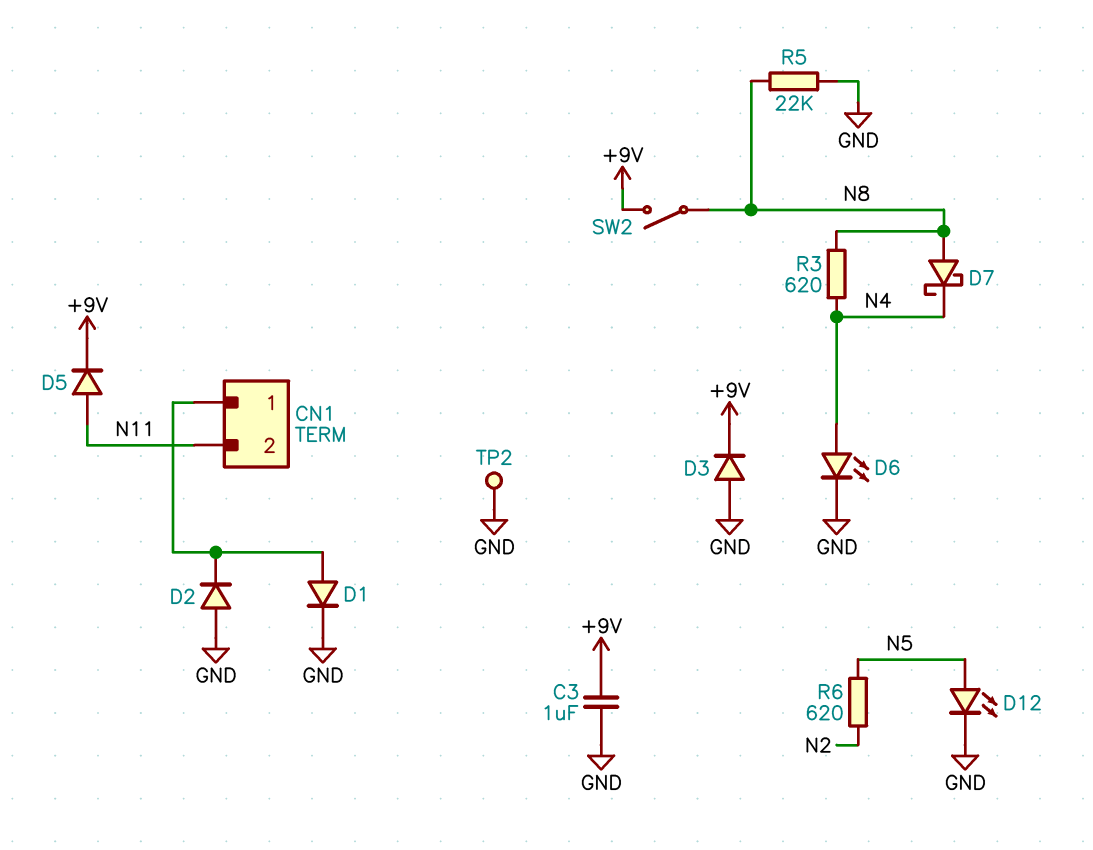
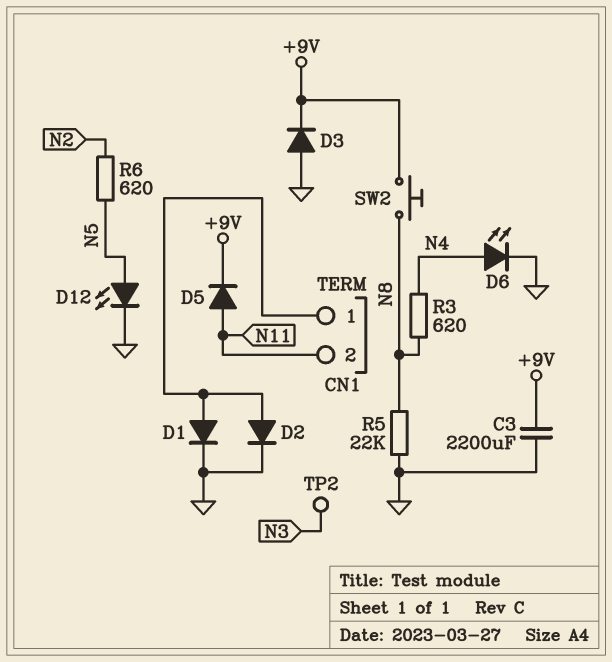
C3: 1uF (+9V, GND) -> 2200uF (+9V, GND)
D2: diode (A GND, K CN1/1) -> diode (A CN1/1, K GND)
D7: schottky (A N8, K N4) -> none
SW2: switch (+9V, N8) -> button (+9V, N8)
TP2: test point (GND) -> test point (N3)

